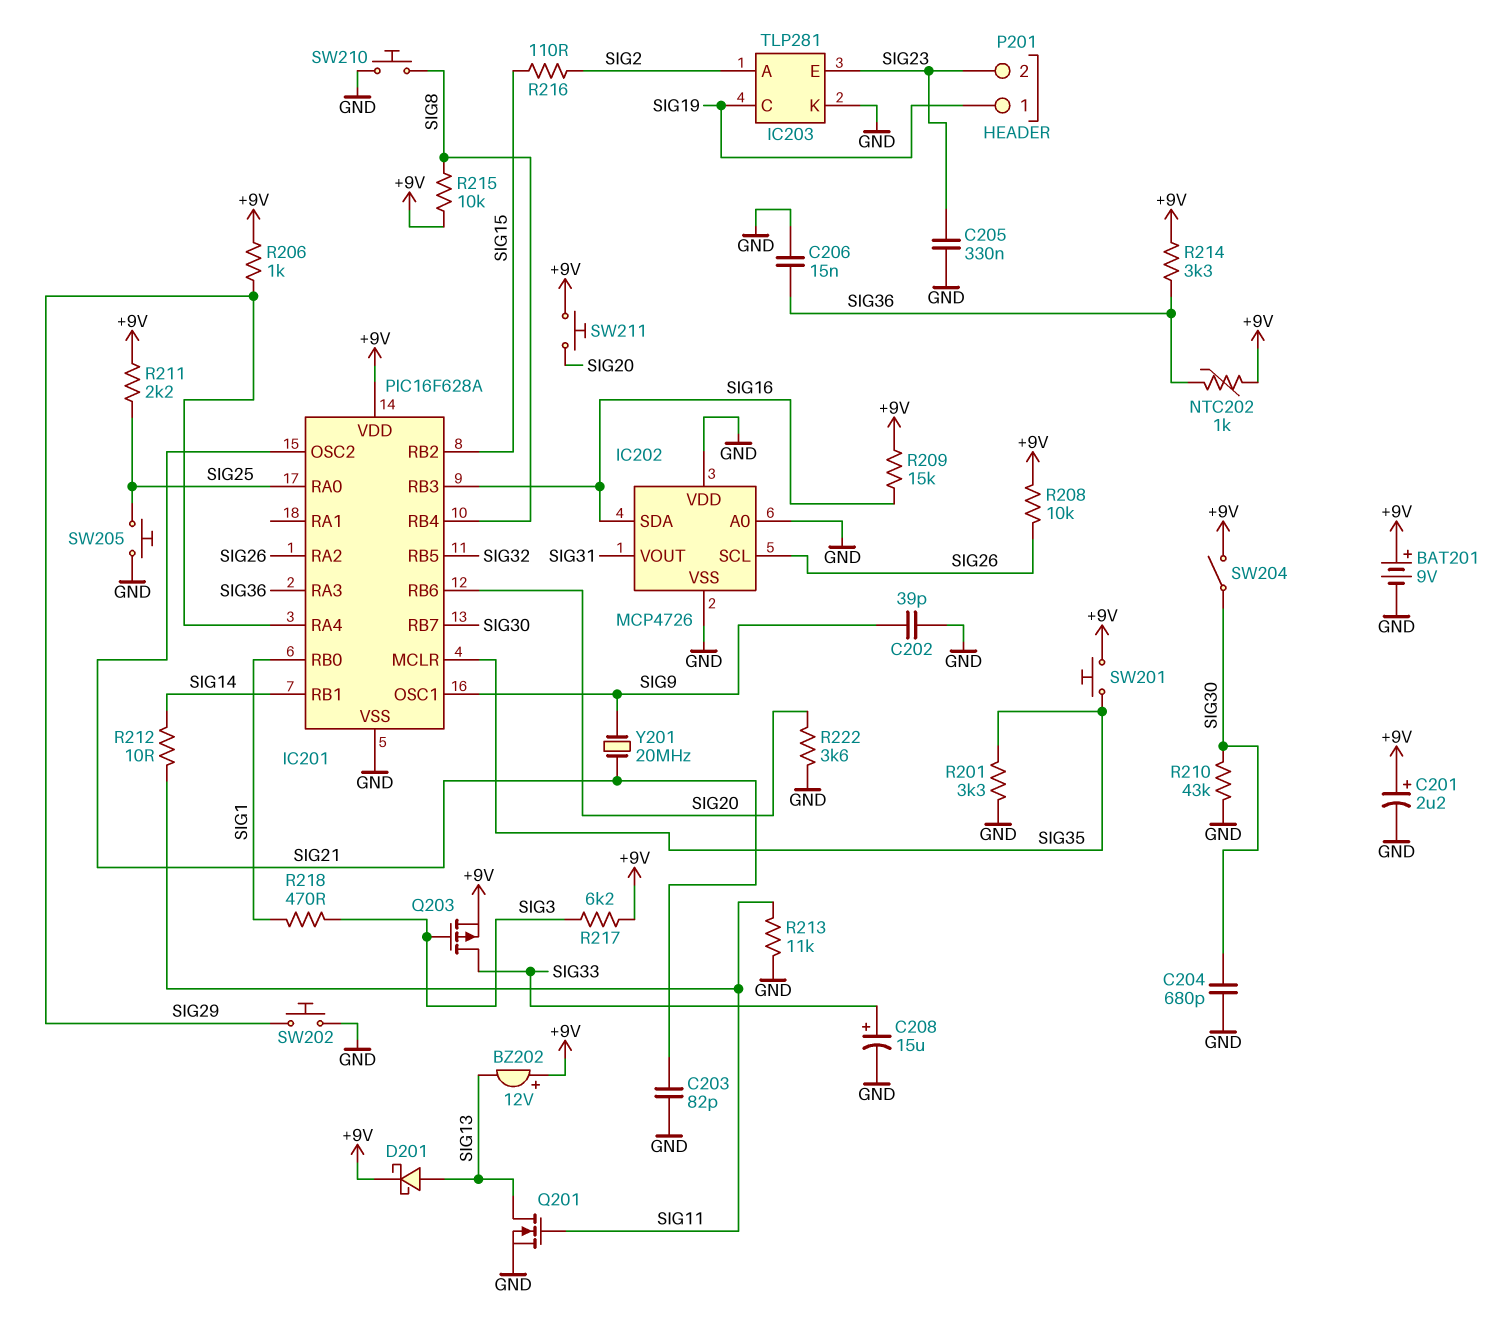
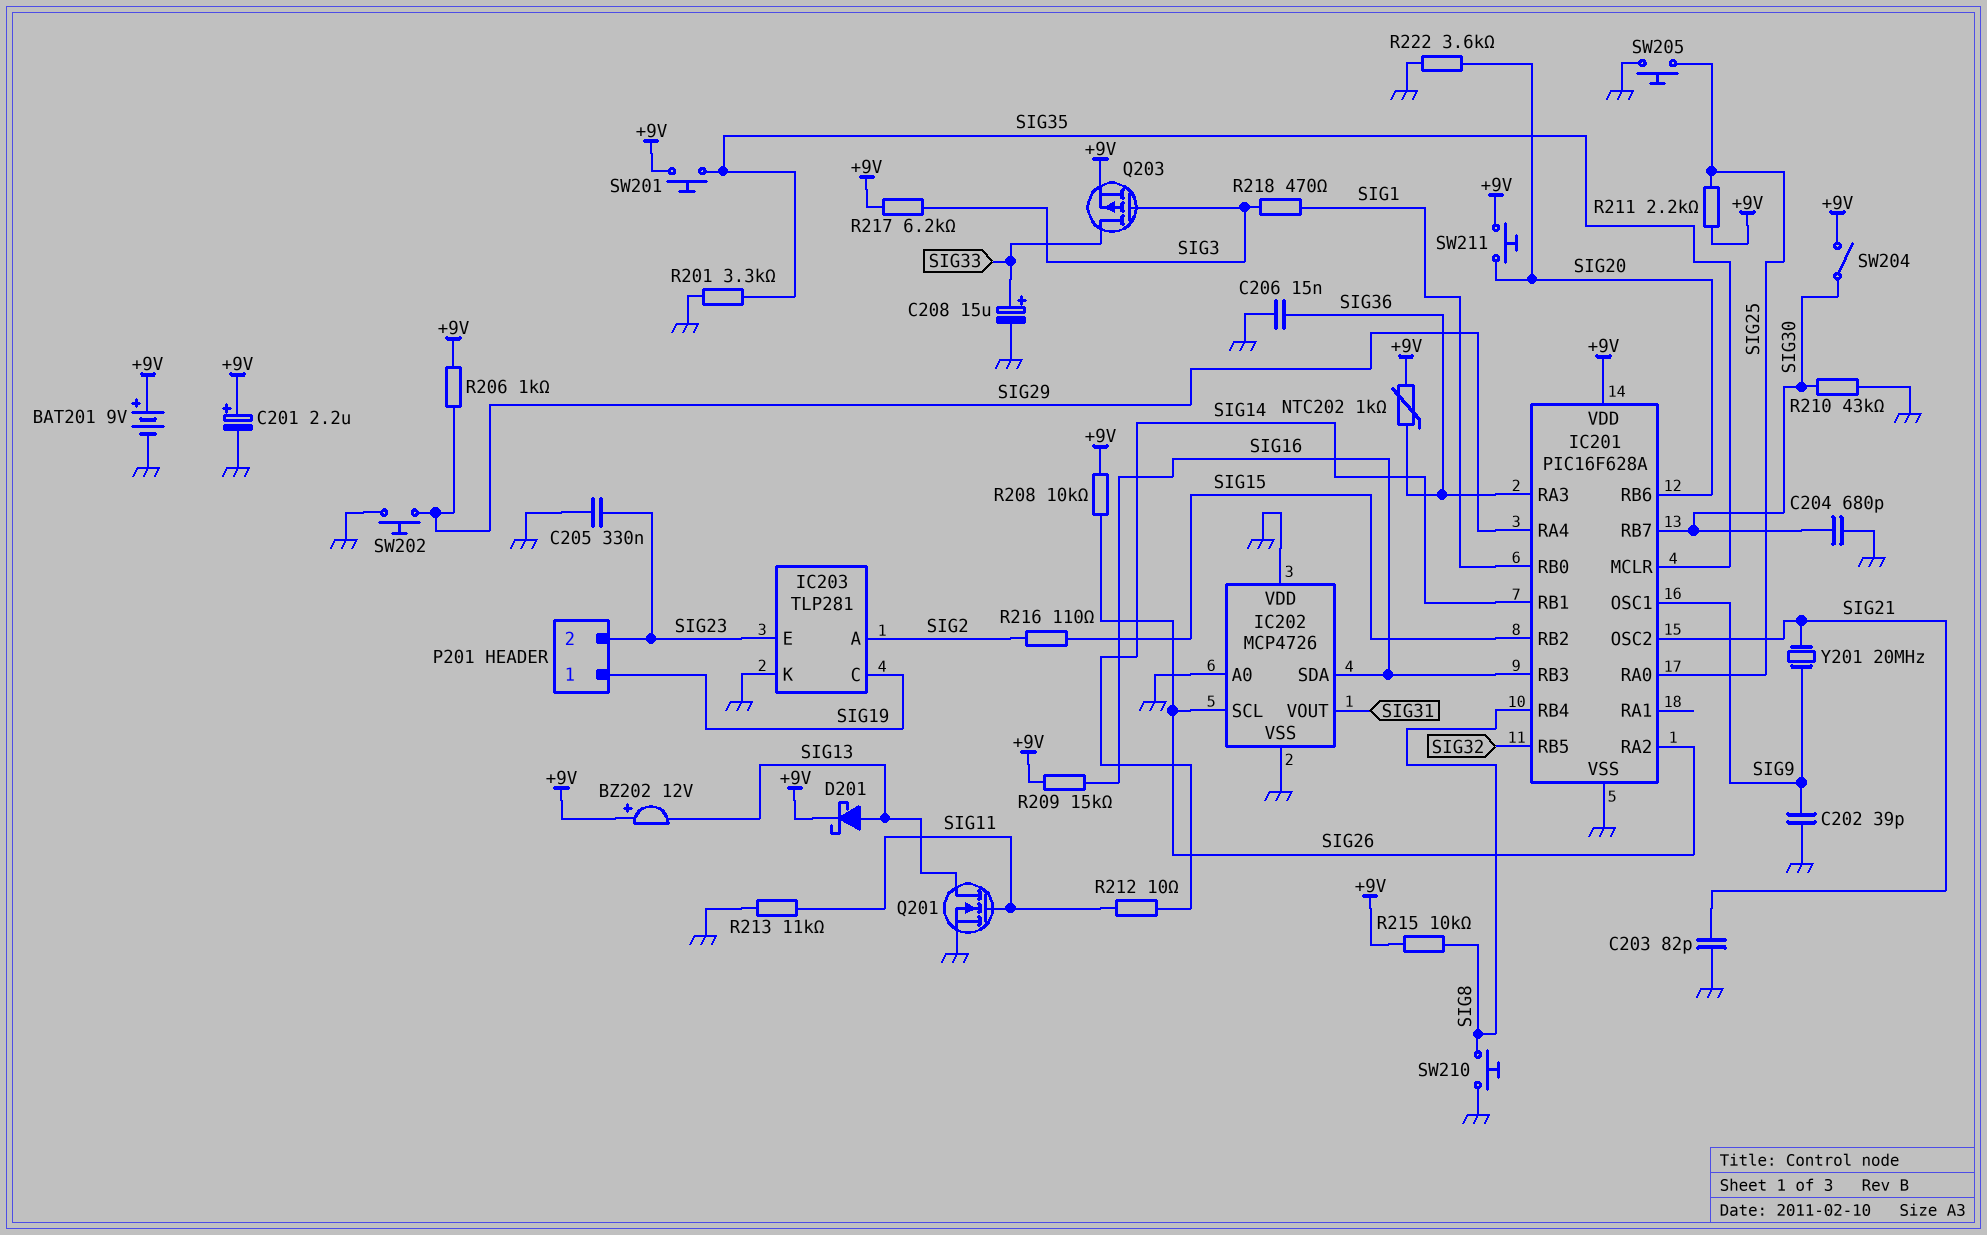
R214: 3.3k (+9V, SIG36) -> none

